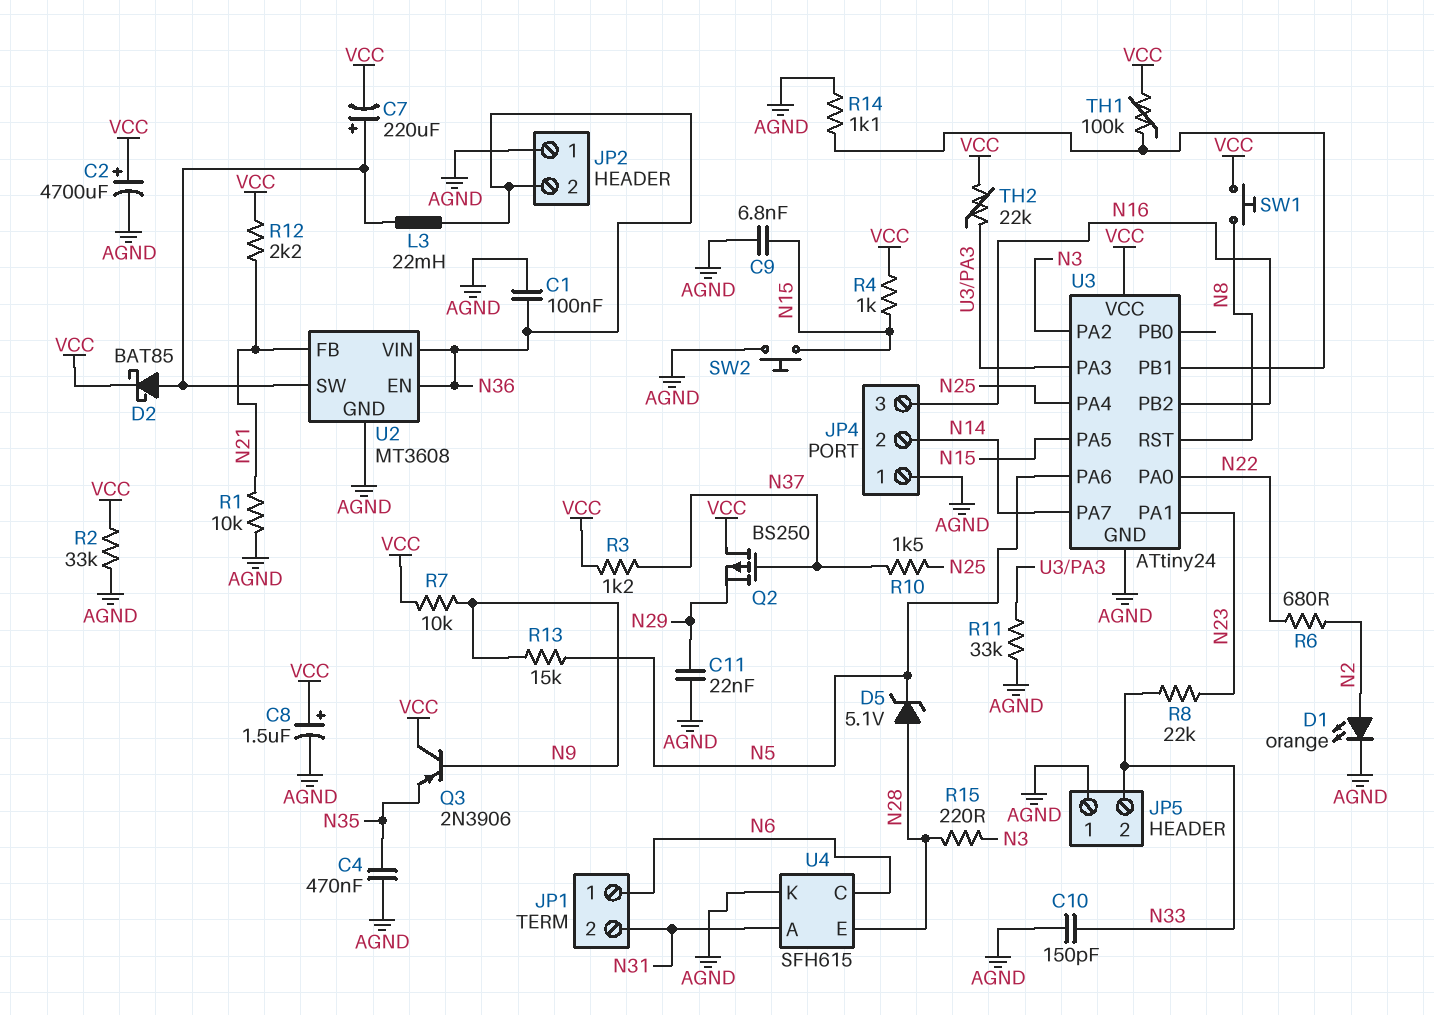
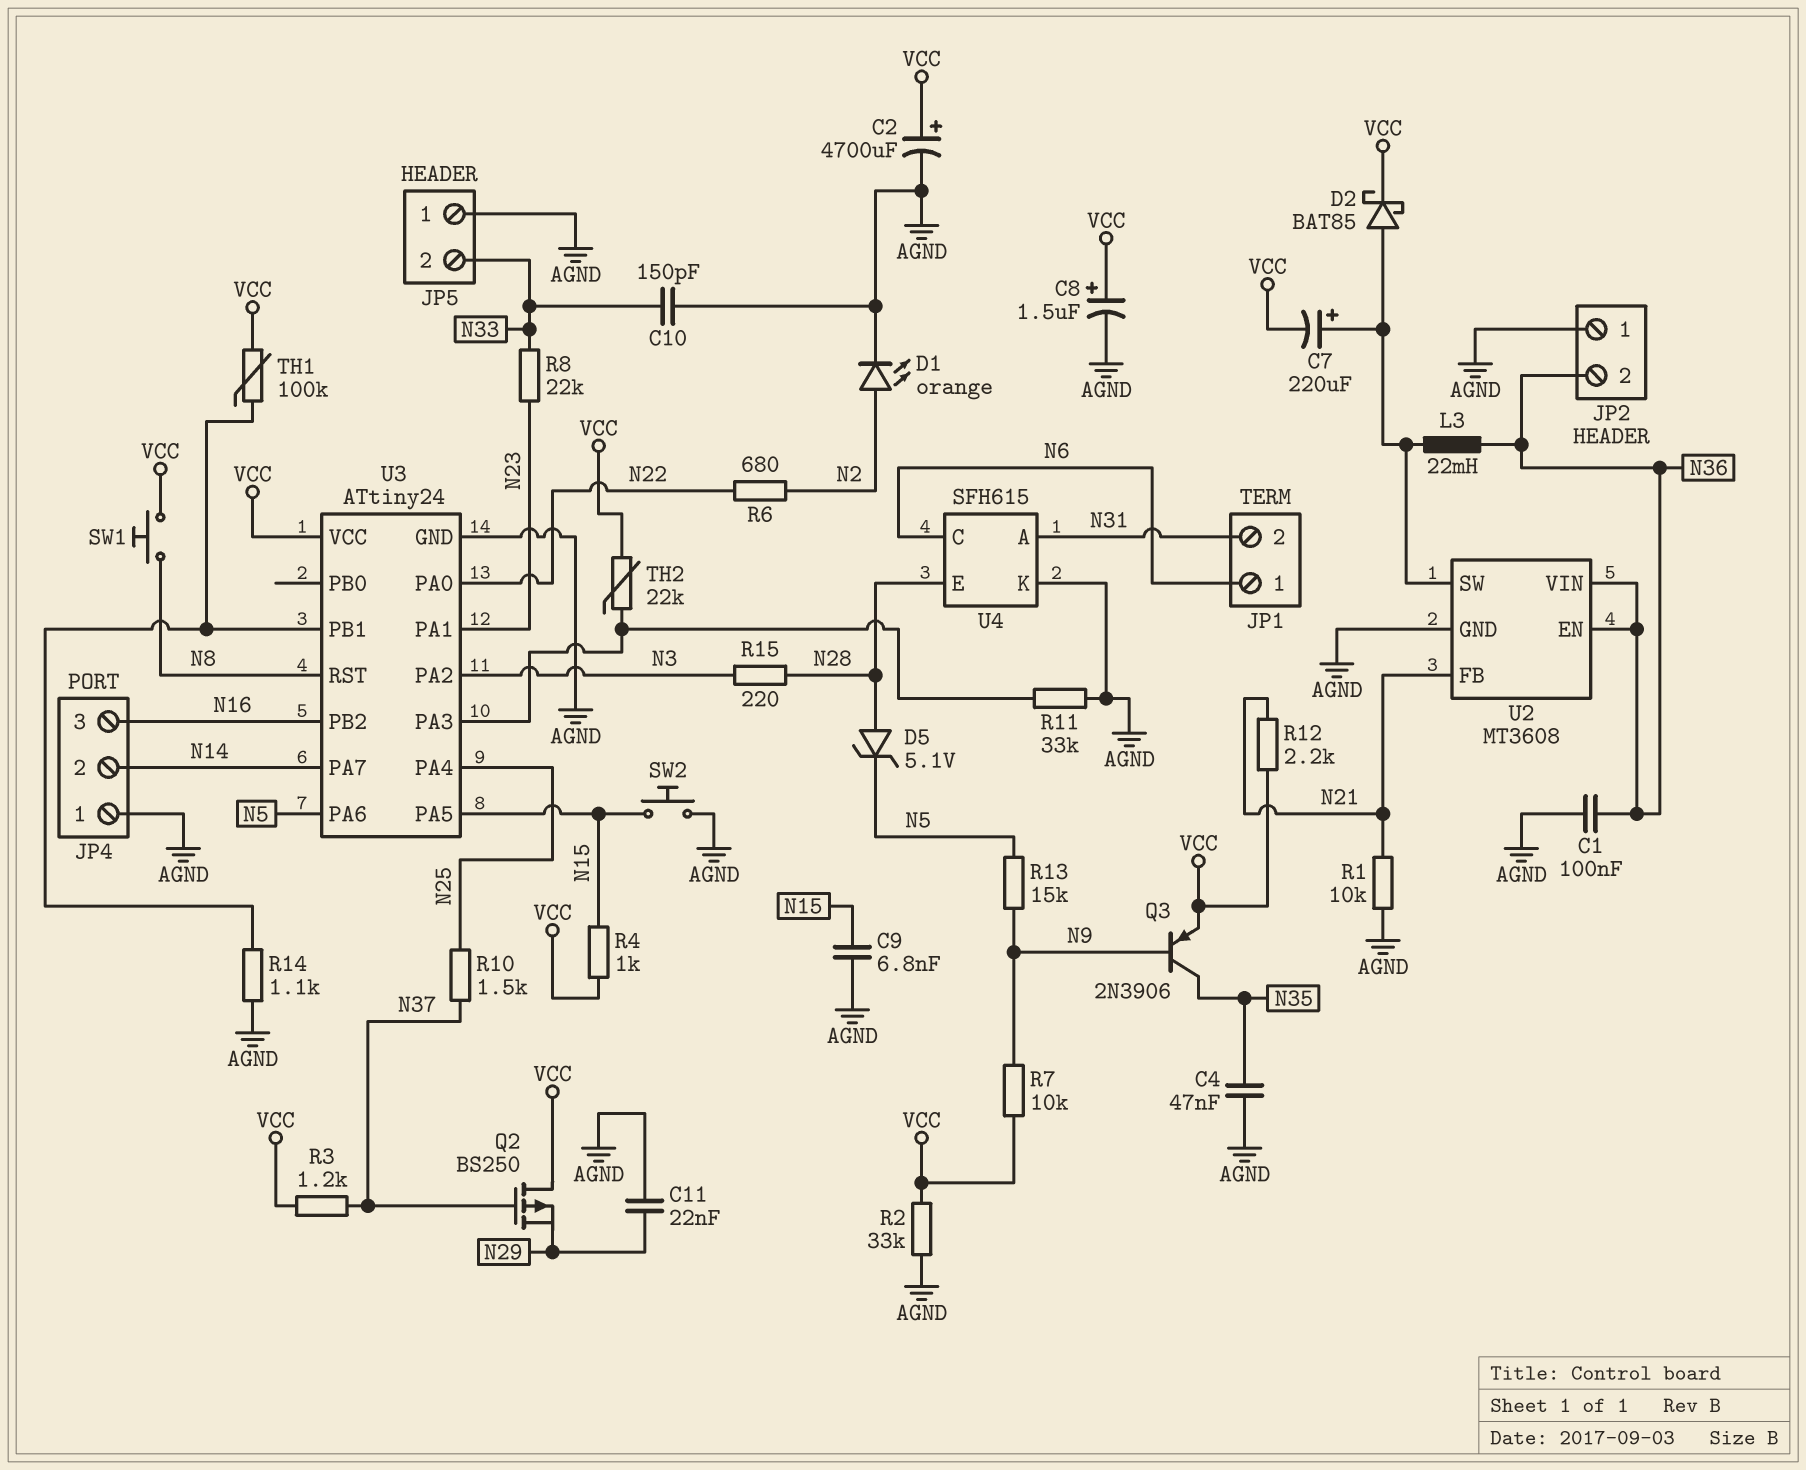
C4: 470nF (AGND, N35) -> 47nF (AGND, N35)
Q3: PNP 2N3906 (B N9, C VCC, E N35) -> PNP 2N3906 (B N9, C N35, E VCC)

